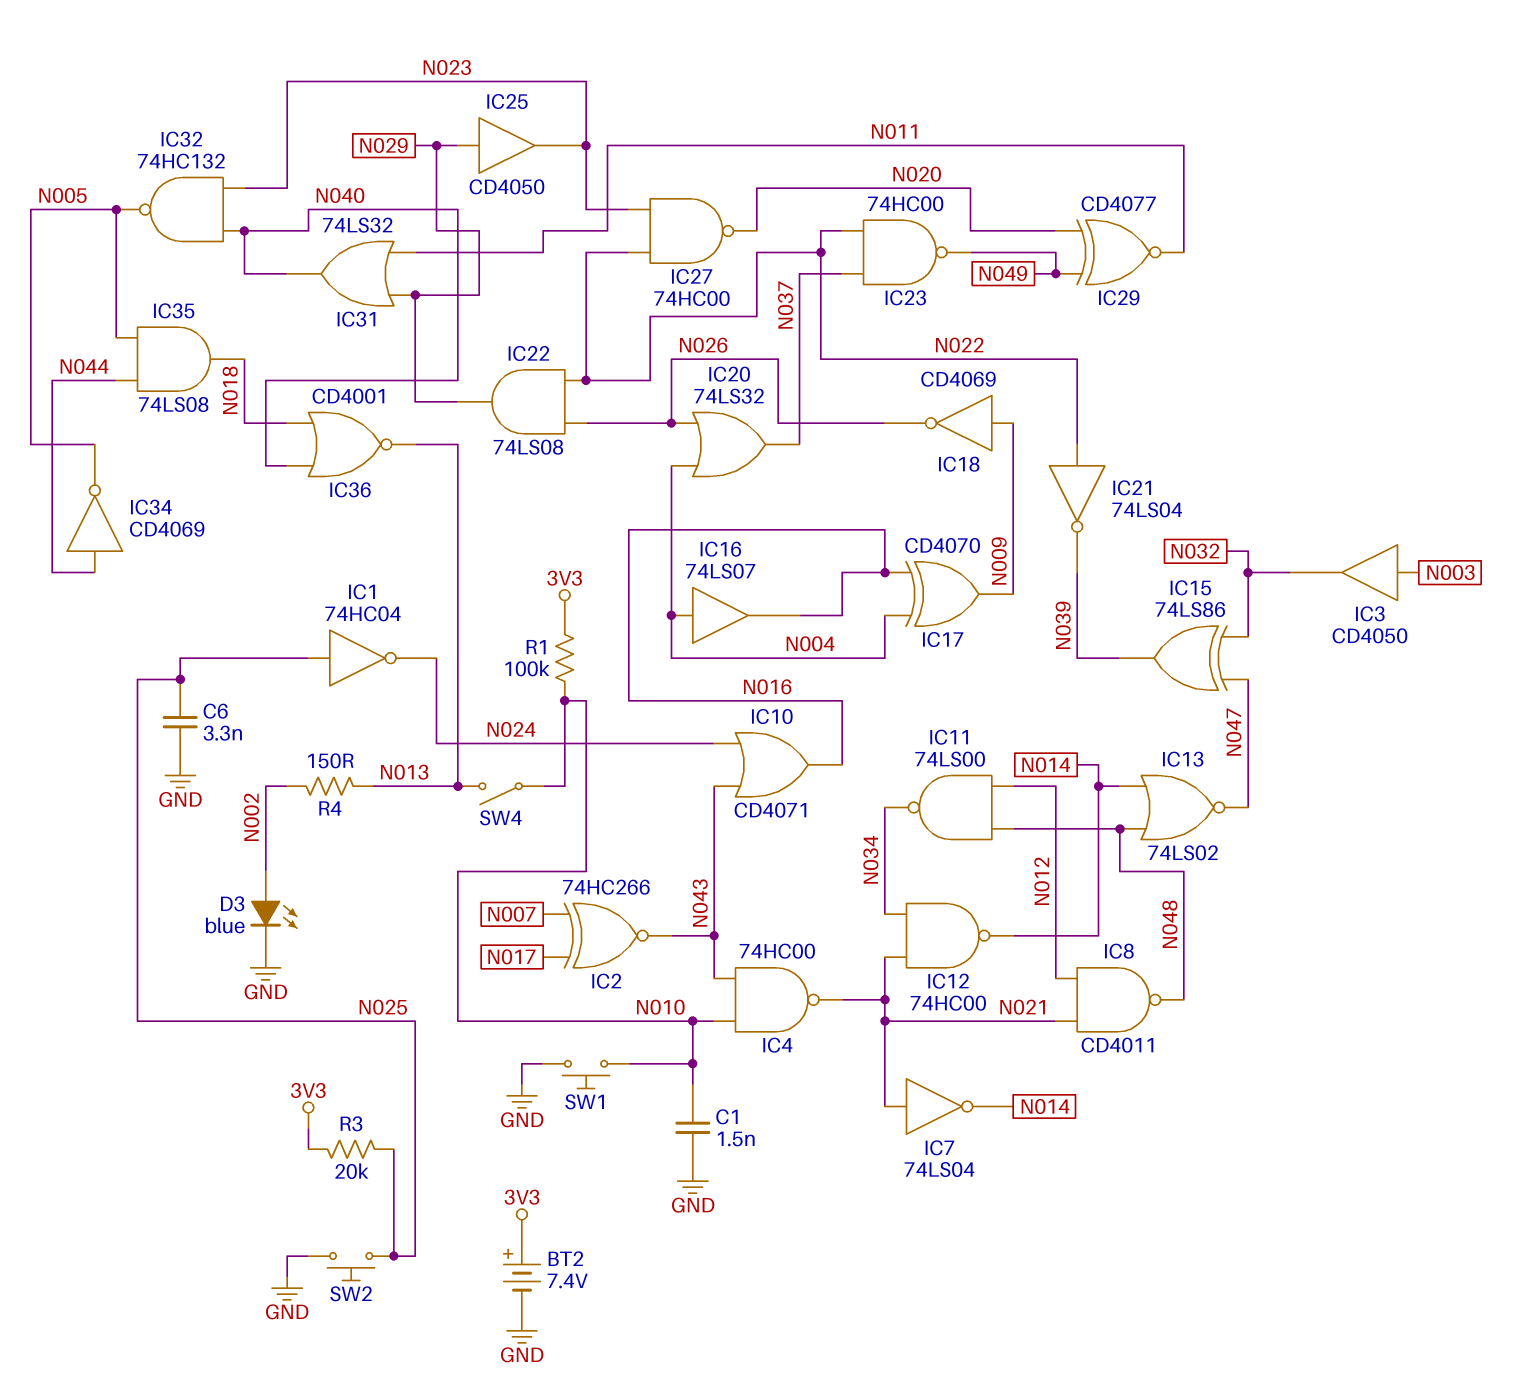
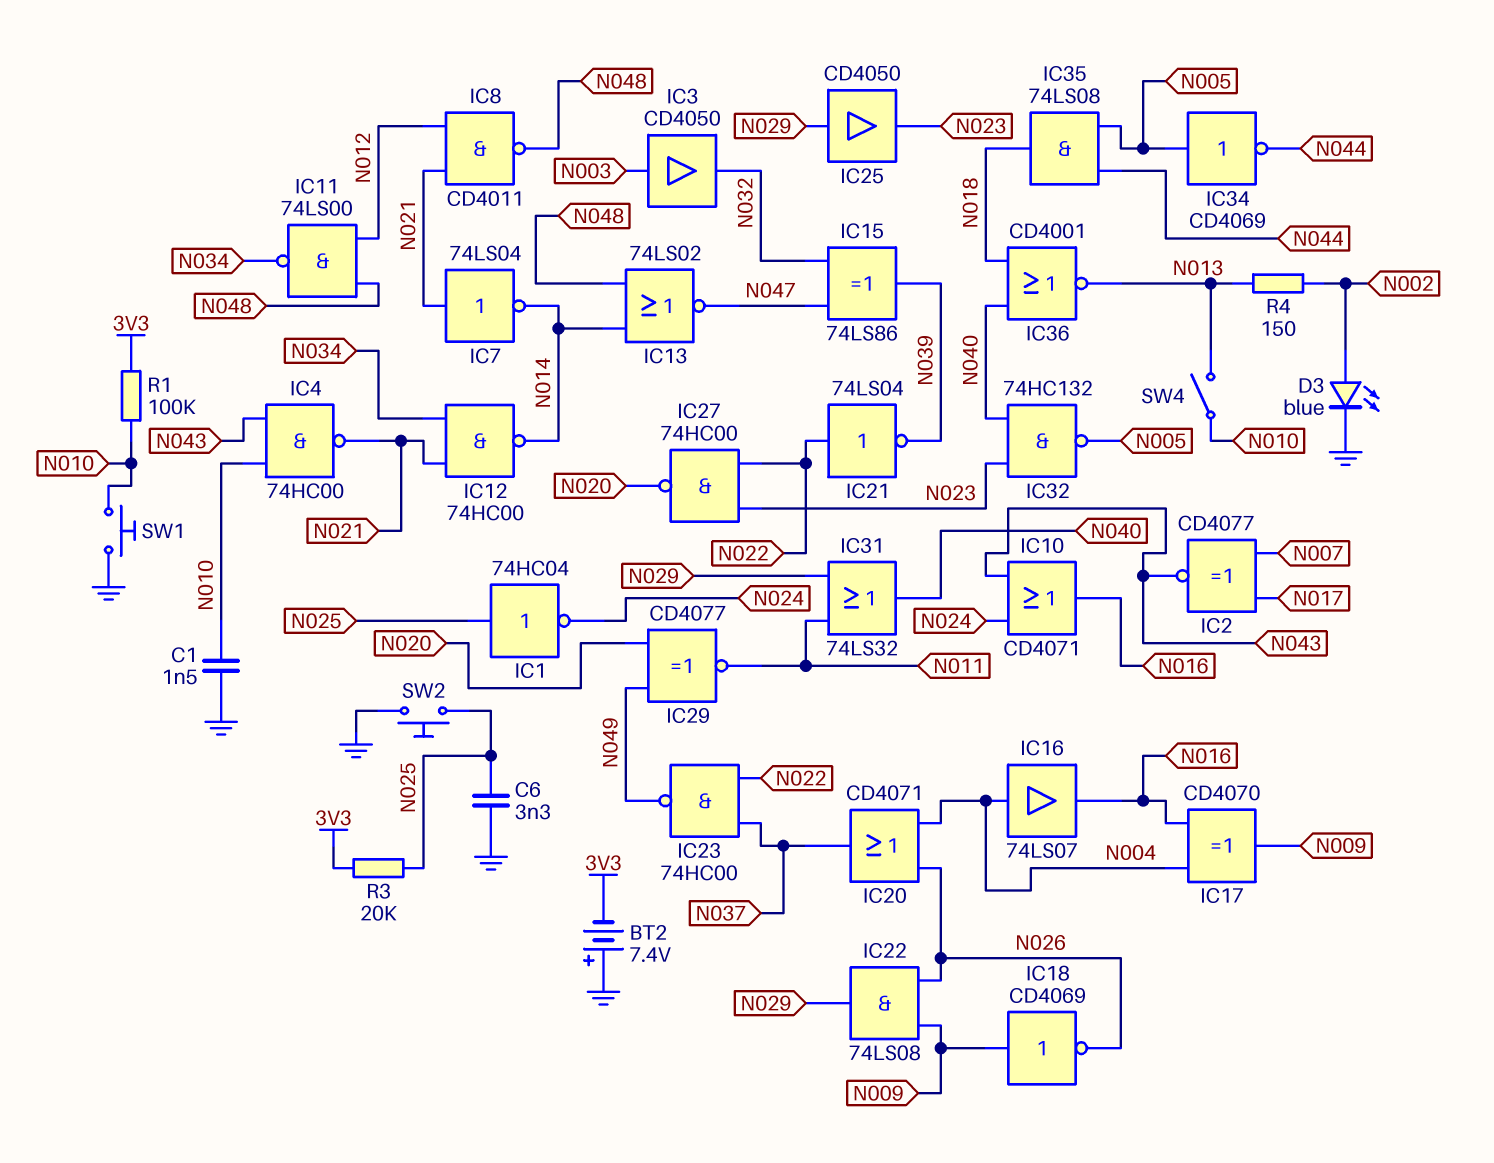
BT2: 7.4V (plus 3V3, minus GND) -> 7.4V (plus GND, minus 3V3)
IC2: XNOR 74HC266 (in N007, in N017, out N043) -> XNOR CD4077 (in N007, in N017, out N043)
IC20: OR 74LS32 (in N004, in N026, out N037) -> OR CD4071 (in N004, in N026, out N037)
IC22: AND 74LS08 (in N022, in N026, out N029) -> AND 74LS08 (in N009, in N026, out N029)
IC34: NOT CD4069 (in N044, out N005) -> NOT CD4069 (in N005, out N044)

